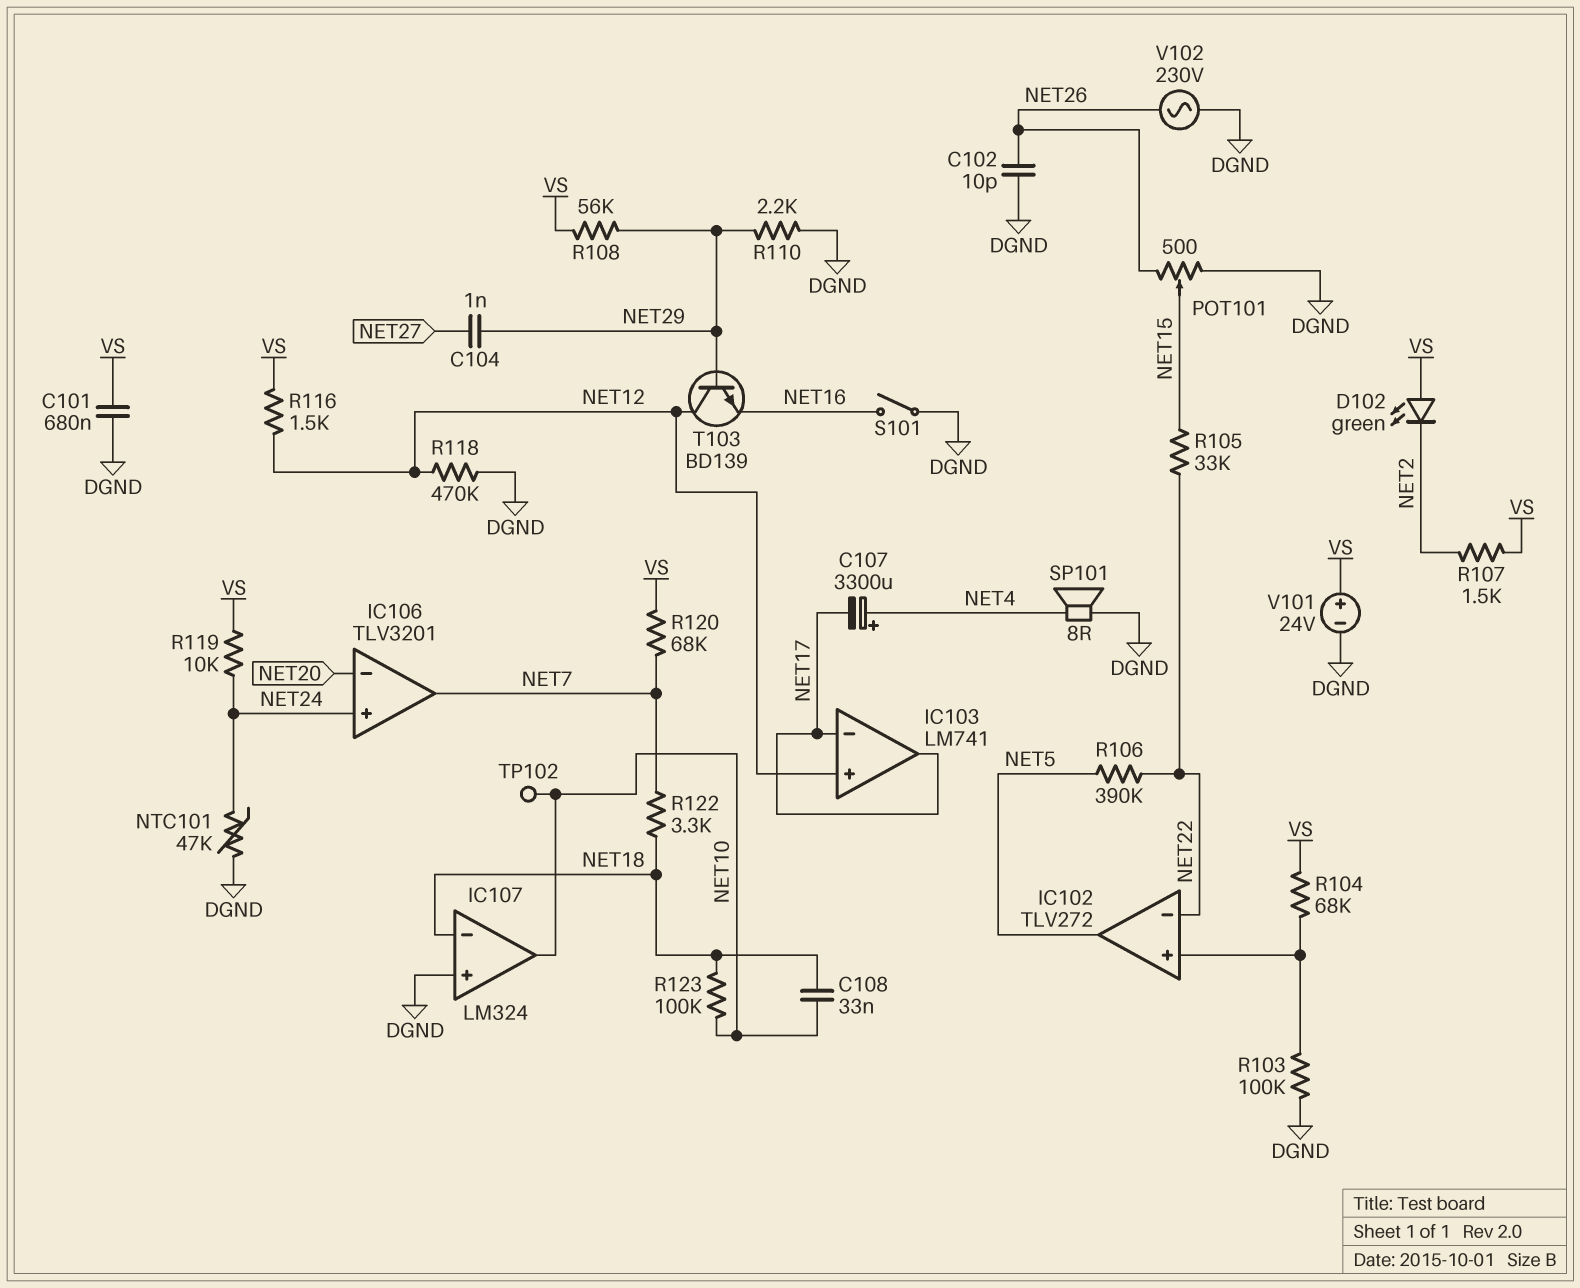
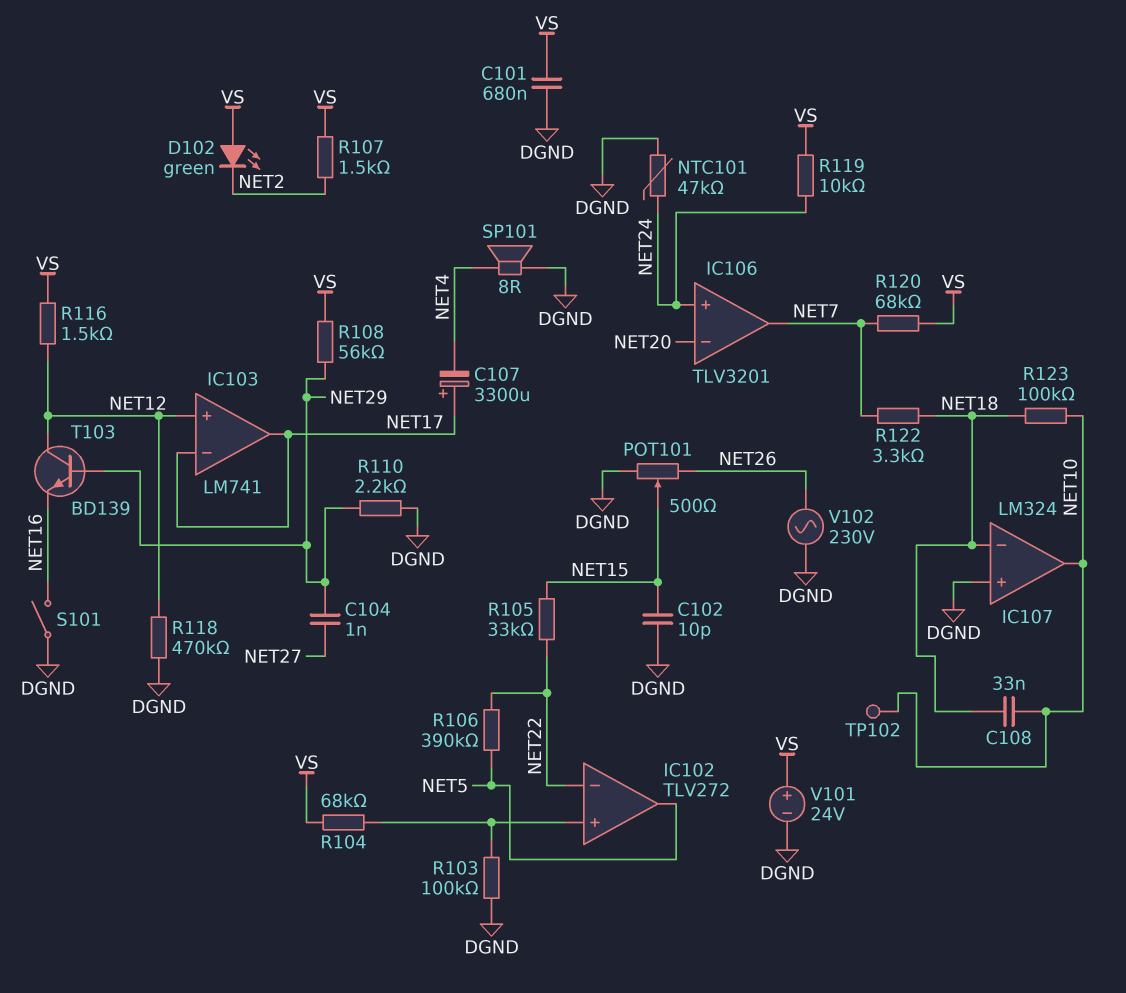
C102: 10pF (DGND, NET26) -> 10pF (DGND, NET15)
C107: 3300uF (plus NET4, minus NET17) -> 3300uF (plus NET17, minus NET4)

